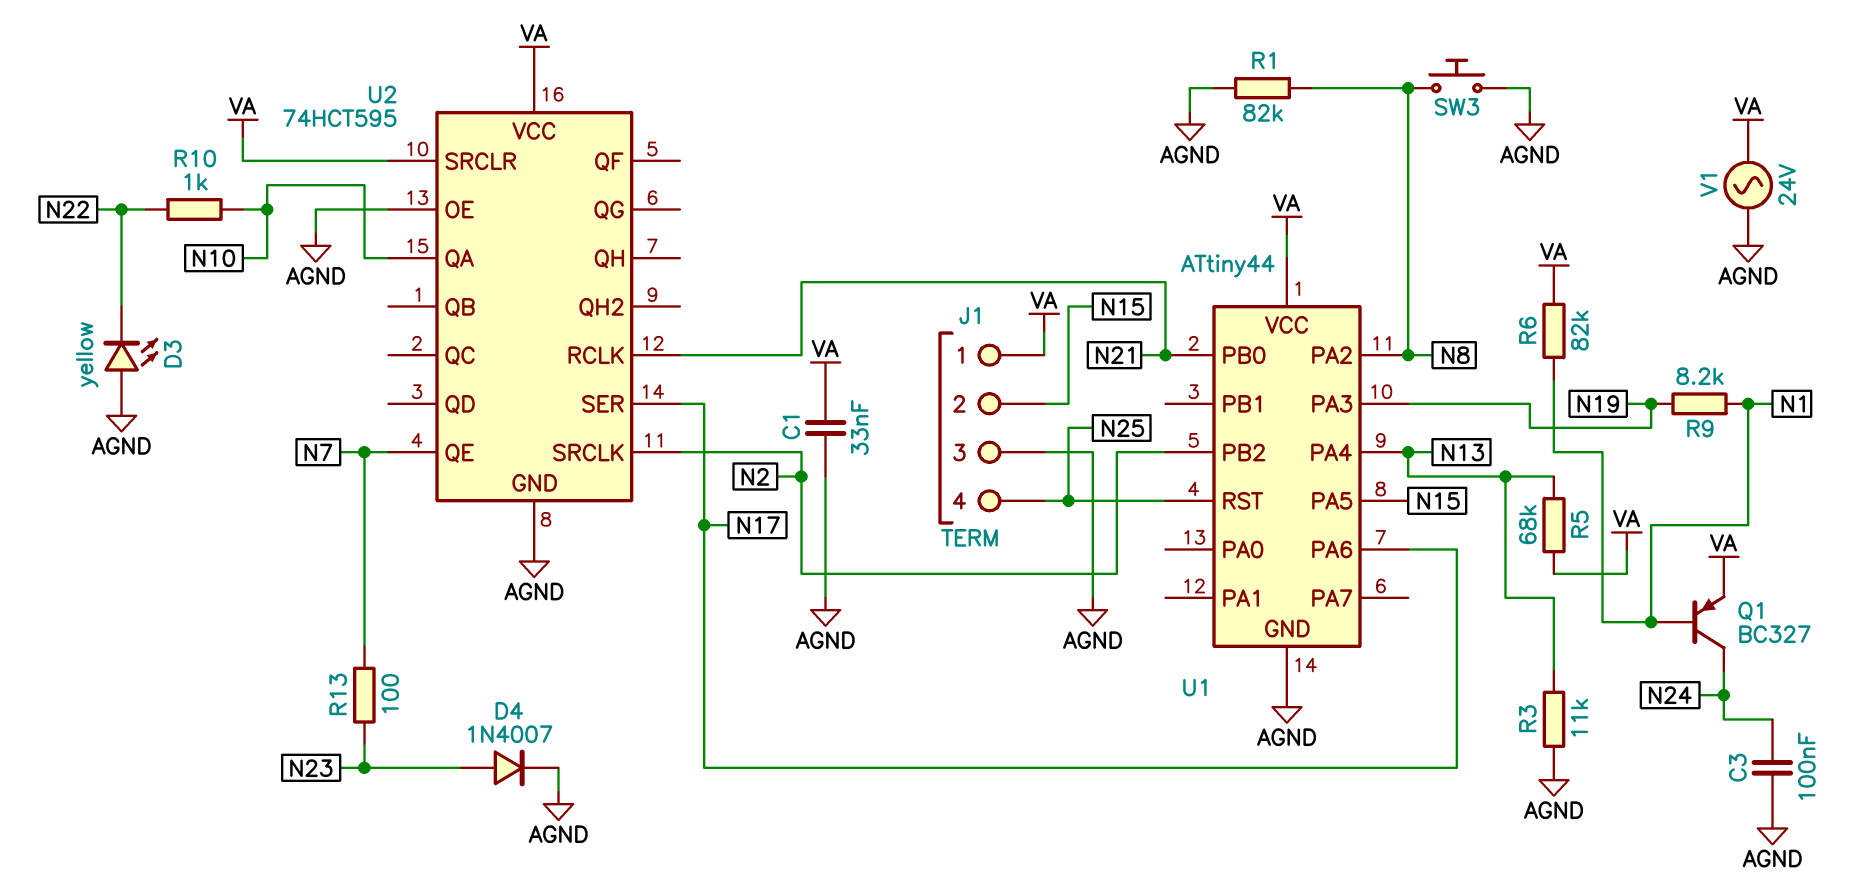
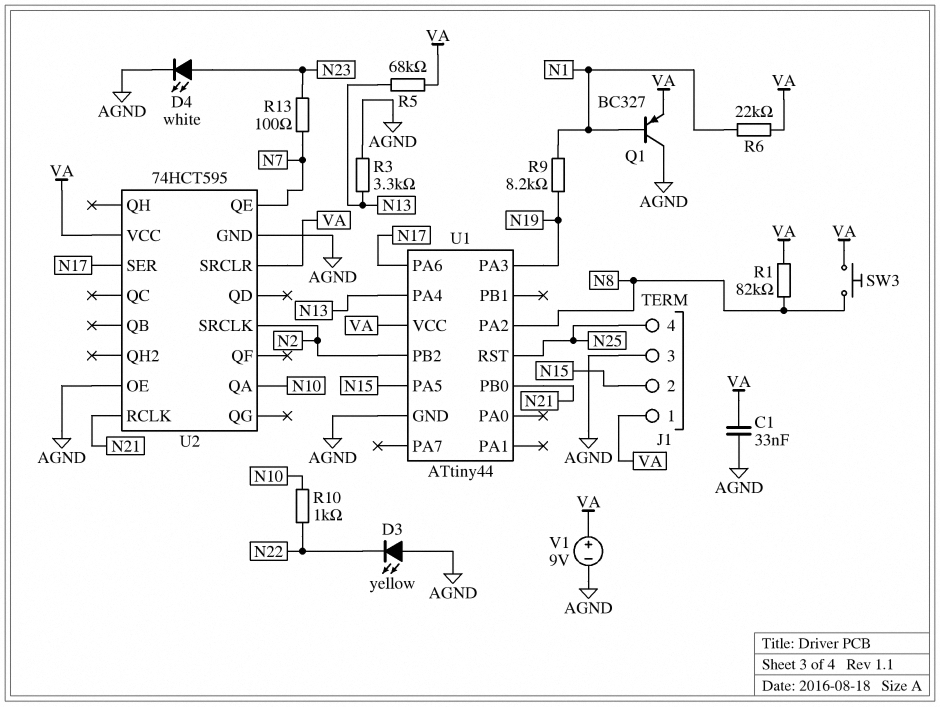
C3: 100nF (AGND, N24) -> none
D4: diode 1N4007 (A N23, K AGND) -> LED white (A N23, K AGND)
Q1: PNP BC327 (B N1, C N24, E VA) -> PNP BC327 (B N1, C AGND, E VA)
R1: 82k (AGND, N8) -> 82k (N8, VA)
R3: 11k (AGND, N13) -> 3.3k (AGND, N13)
R6: 82k (N1, VA) -> 22k (N1, VA)
SW3: button (AGND, N8) -> button (N8, VA)
V1: AC 24V (AGND, VA) -> 9V (plus VA, minus AGND)

